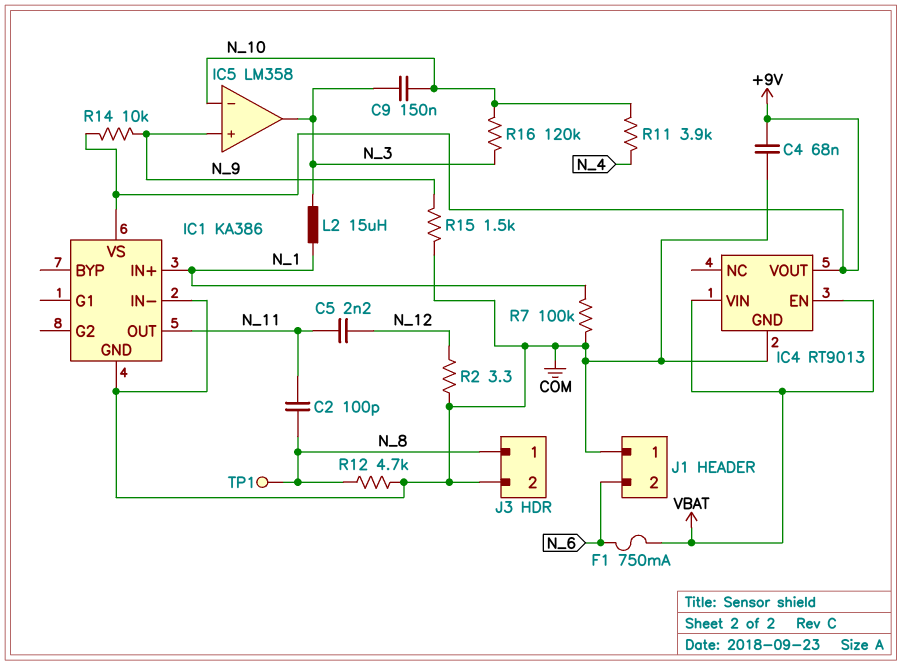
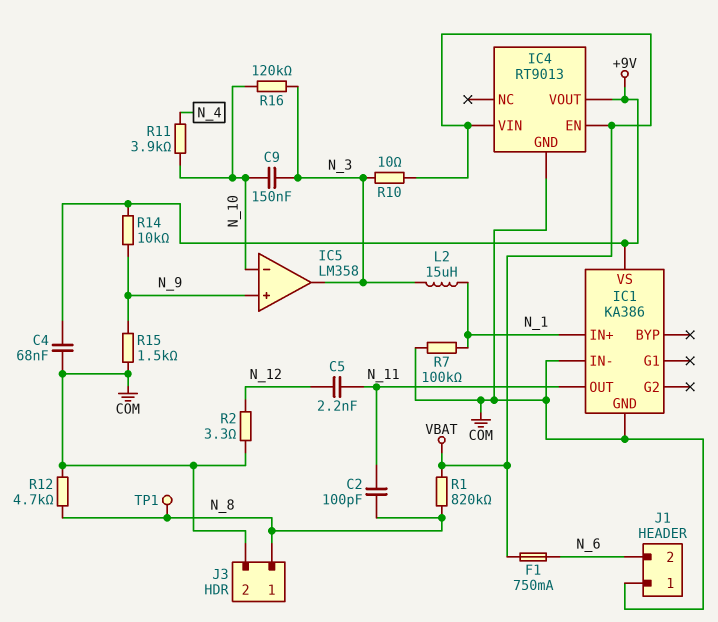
R1: none -> 820k (N_8, VBAT)
R10: none -> 10 (N_3, VBAT)

